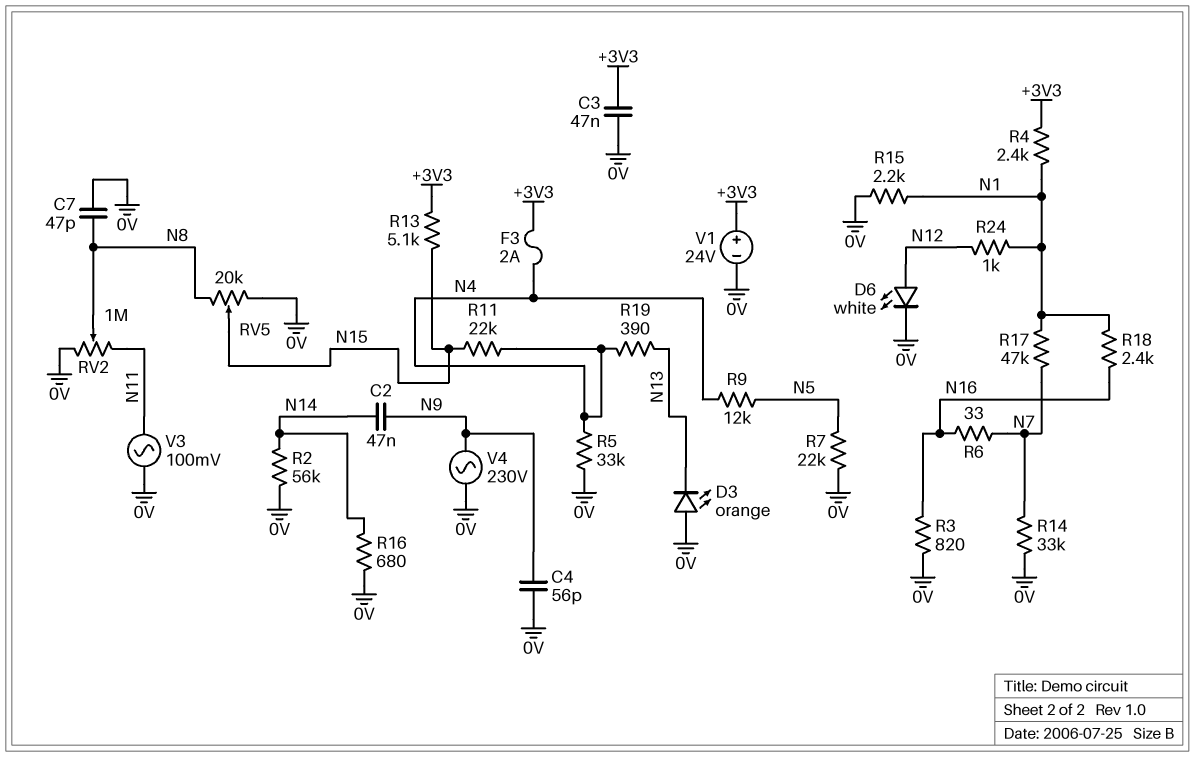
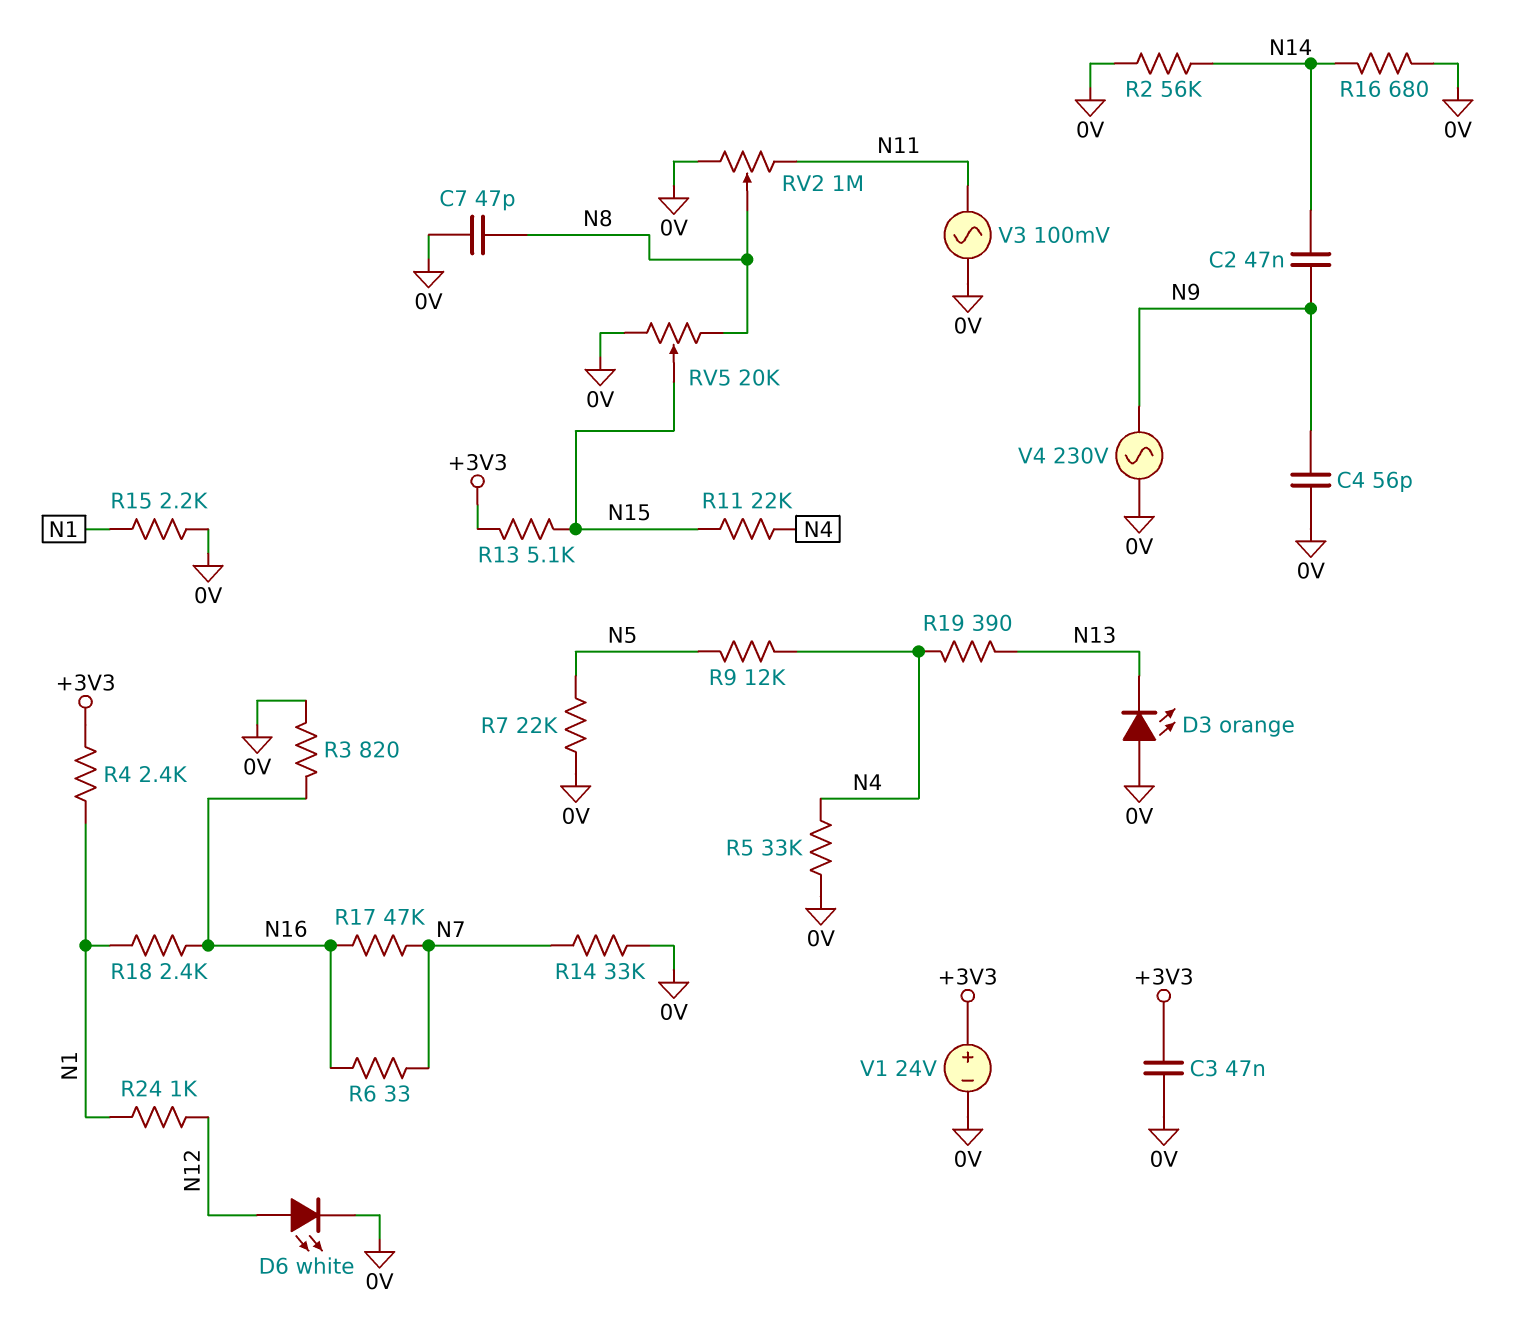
F3: 2A (+3V3, N4) -> none
R17: 47k (N1, N7) -> 47k (N7, N16)

